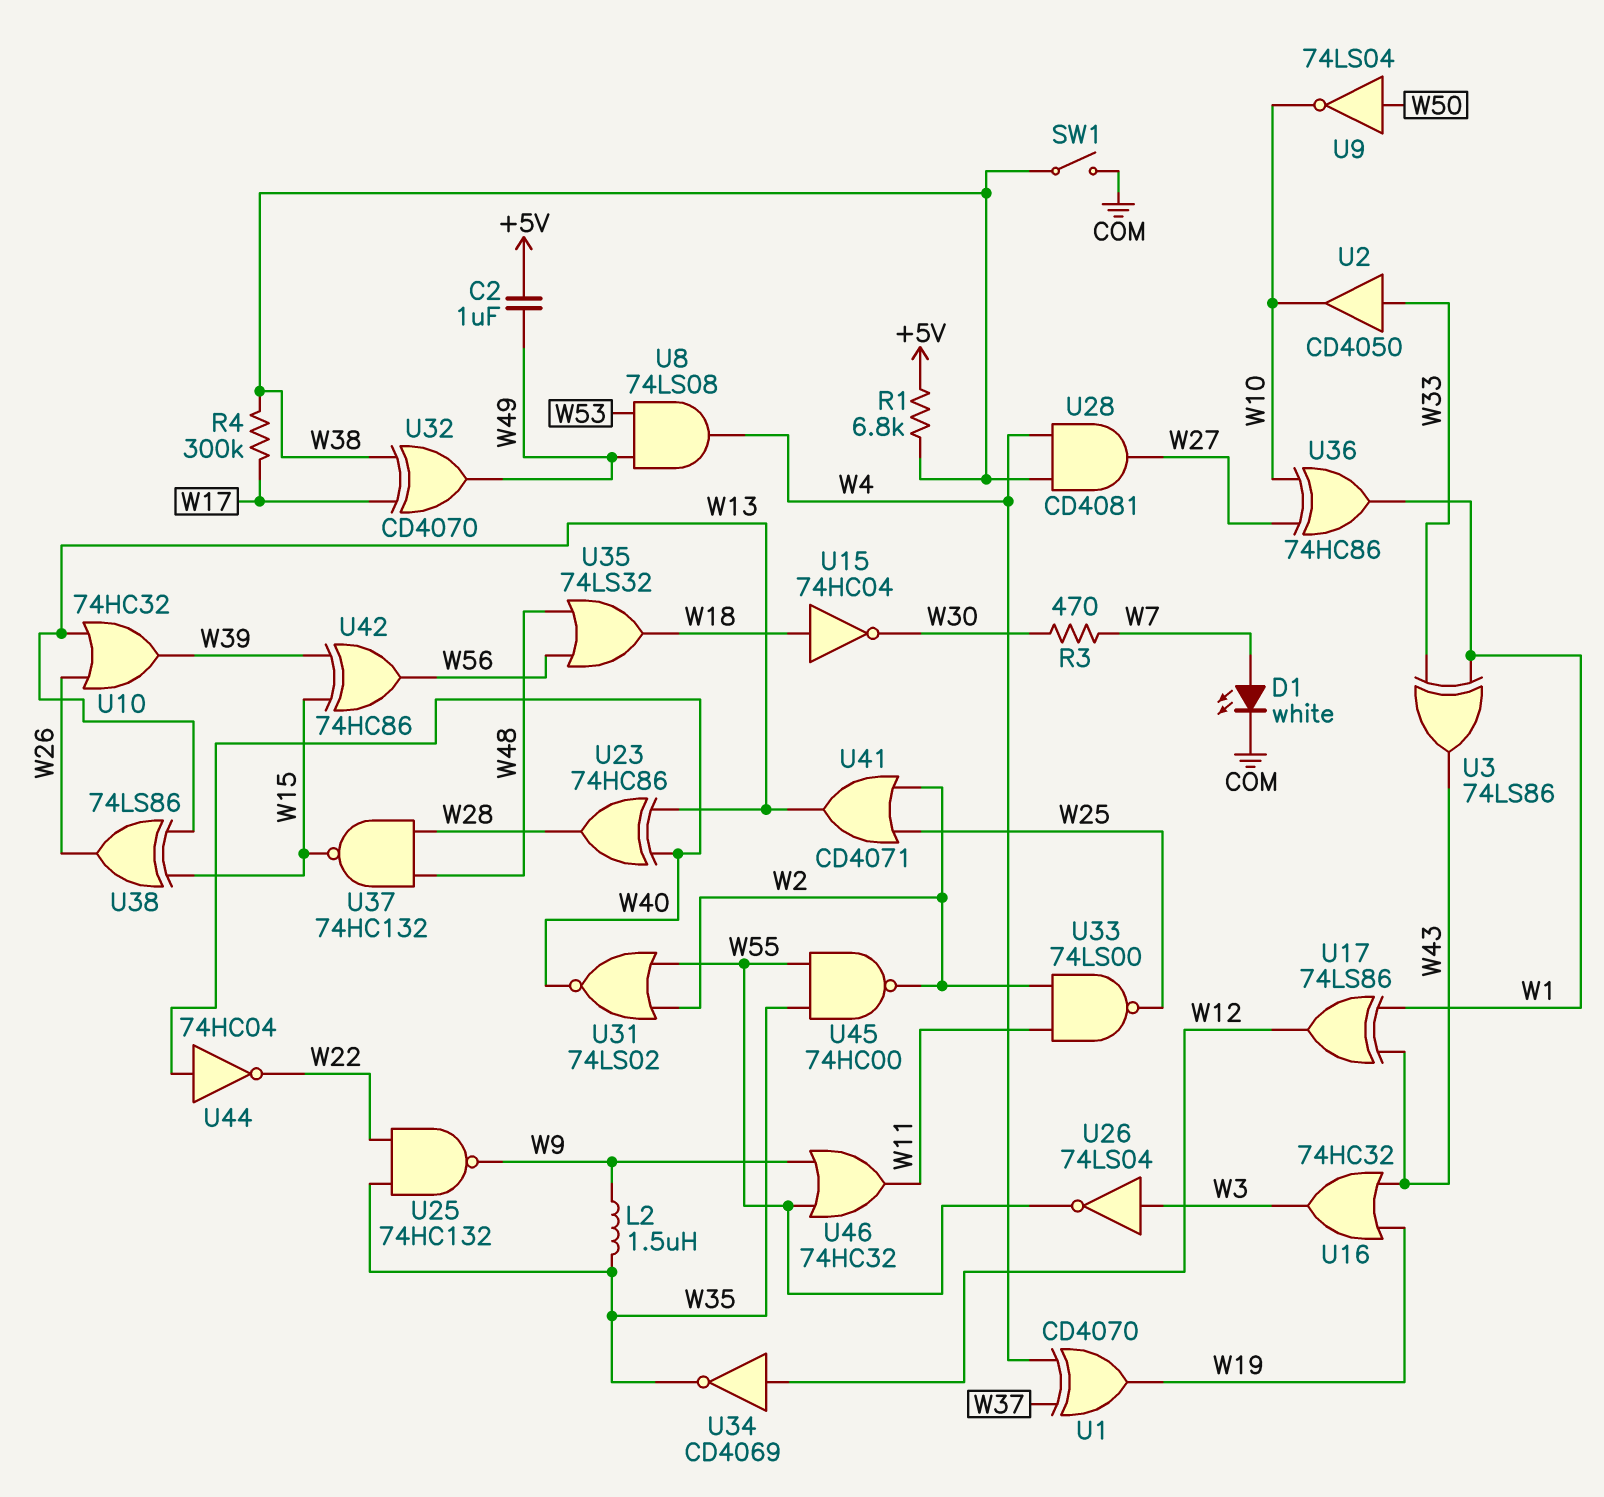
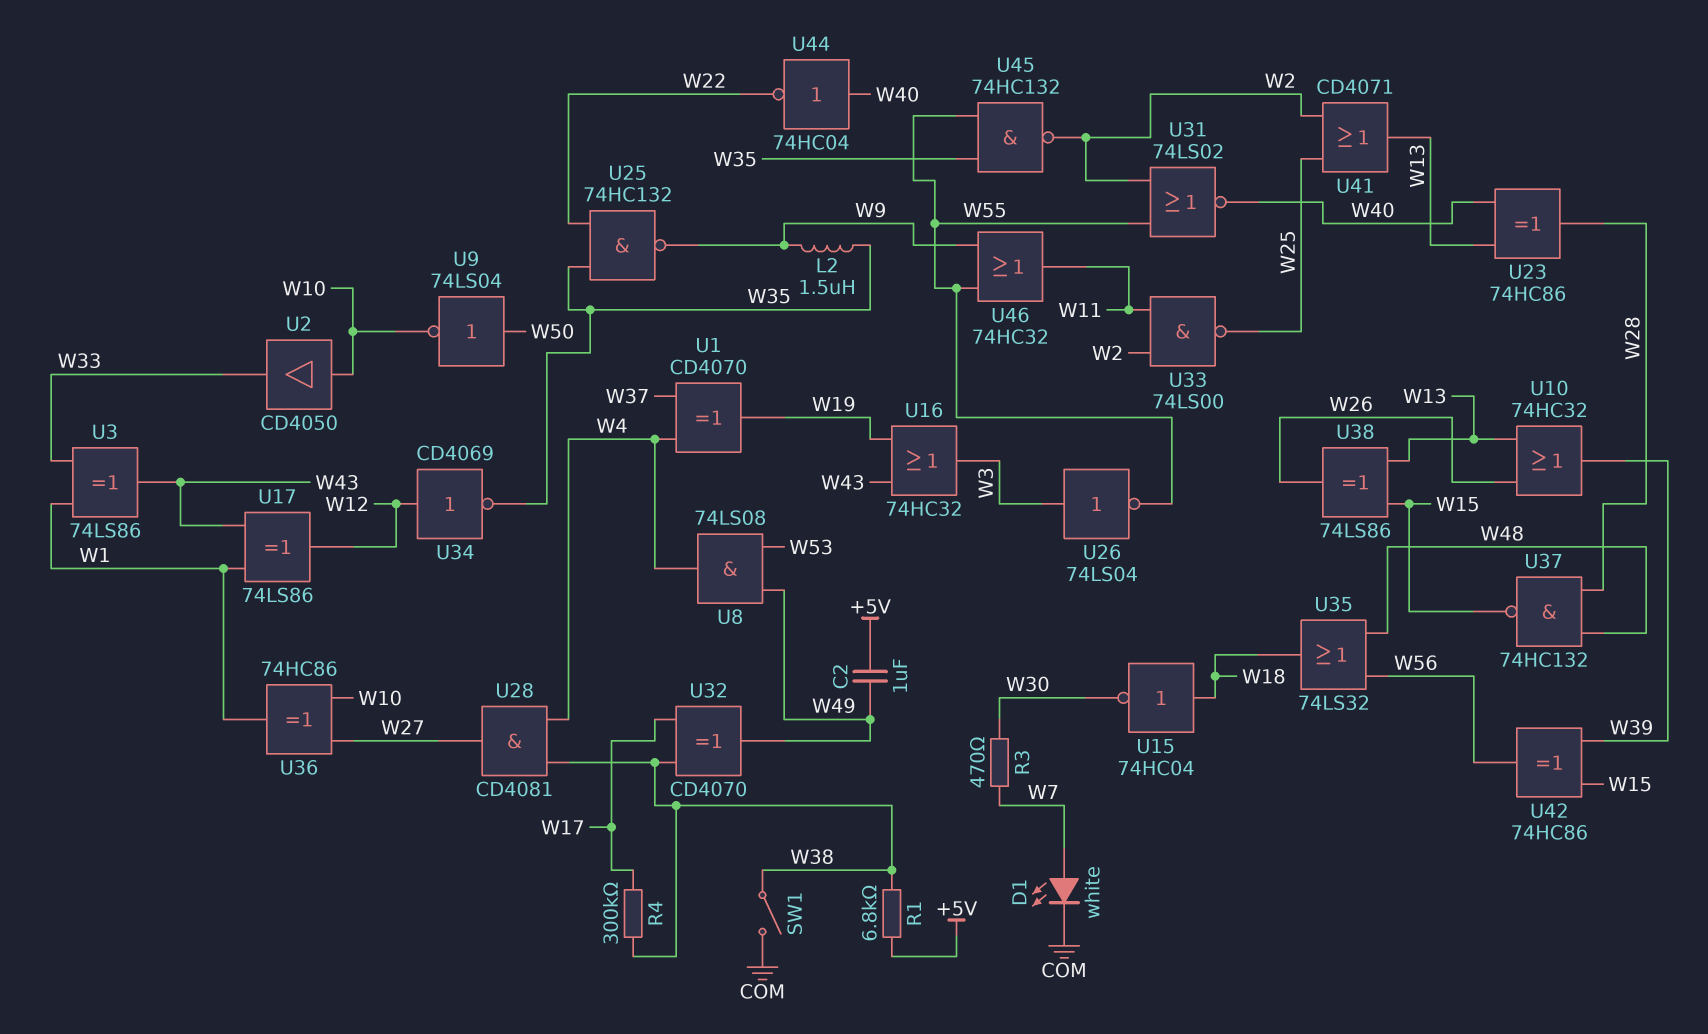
U2: buffer CD4050 (in W33, out W10) -> buffer CD4050 (in W10, out W33)
U45: NAND 74HC00 (in W35, in W55, out W2) -> NAND 74HC132 (in W35, in W55, out W2)

